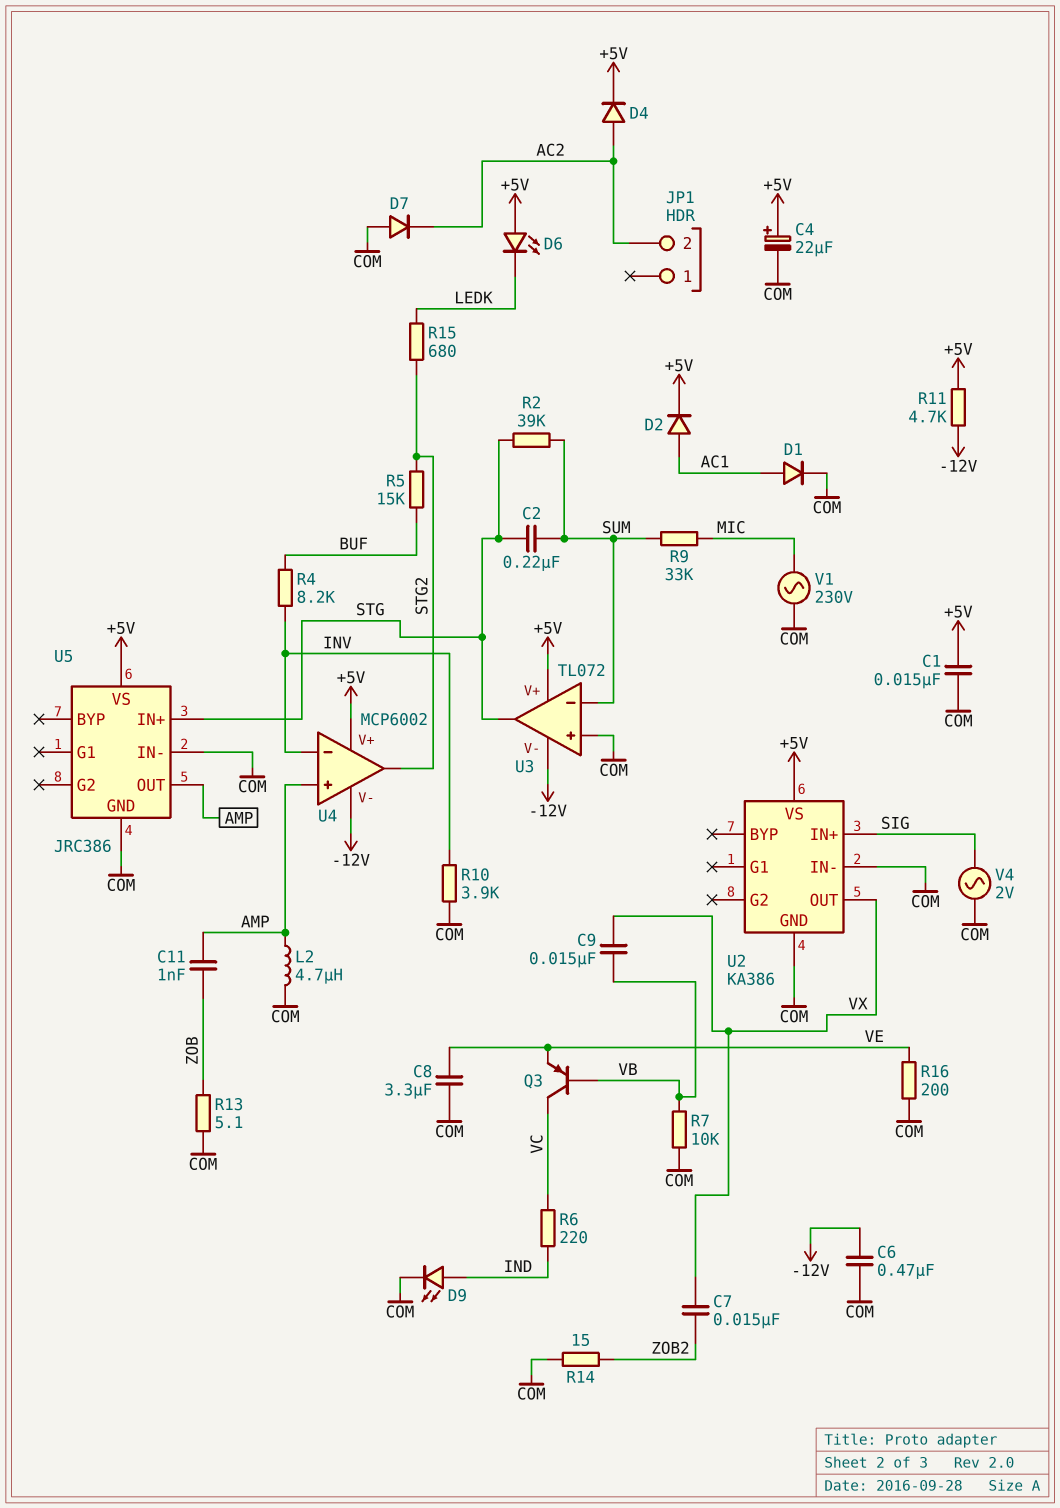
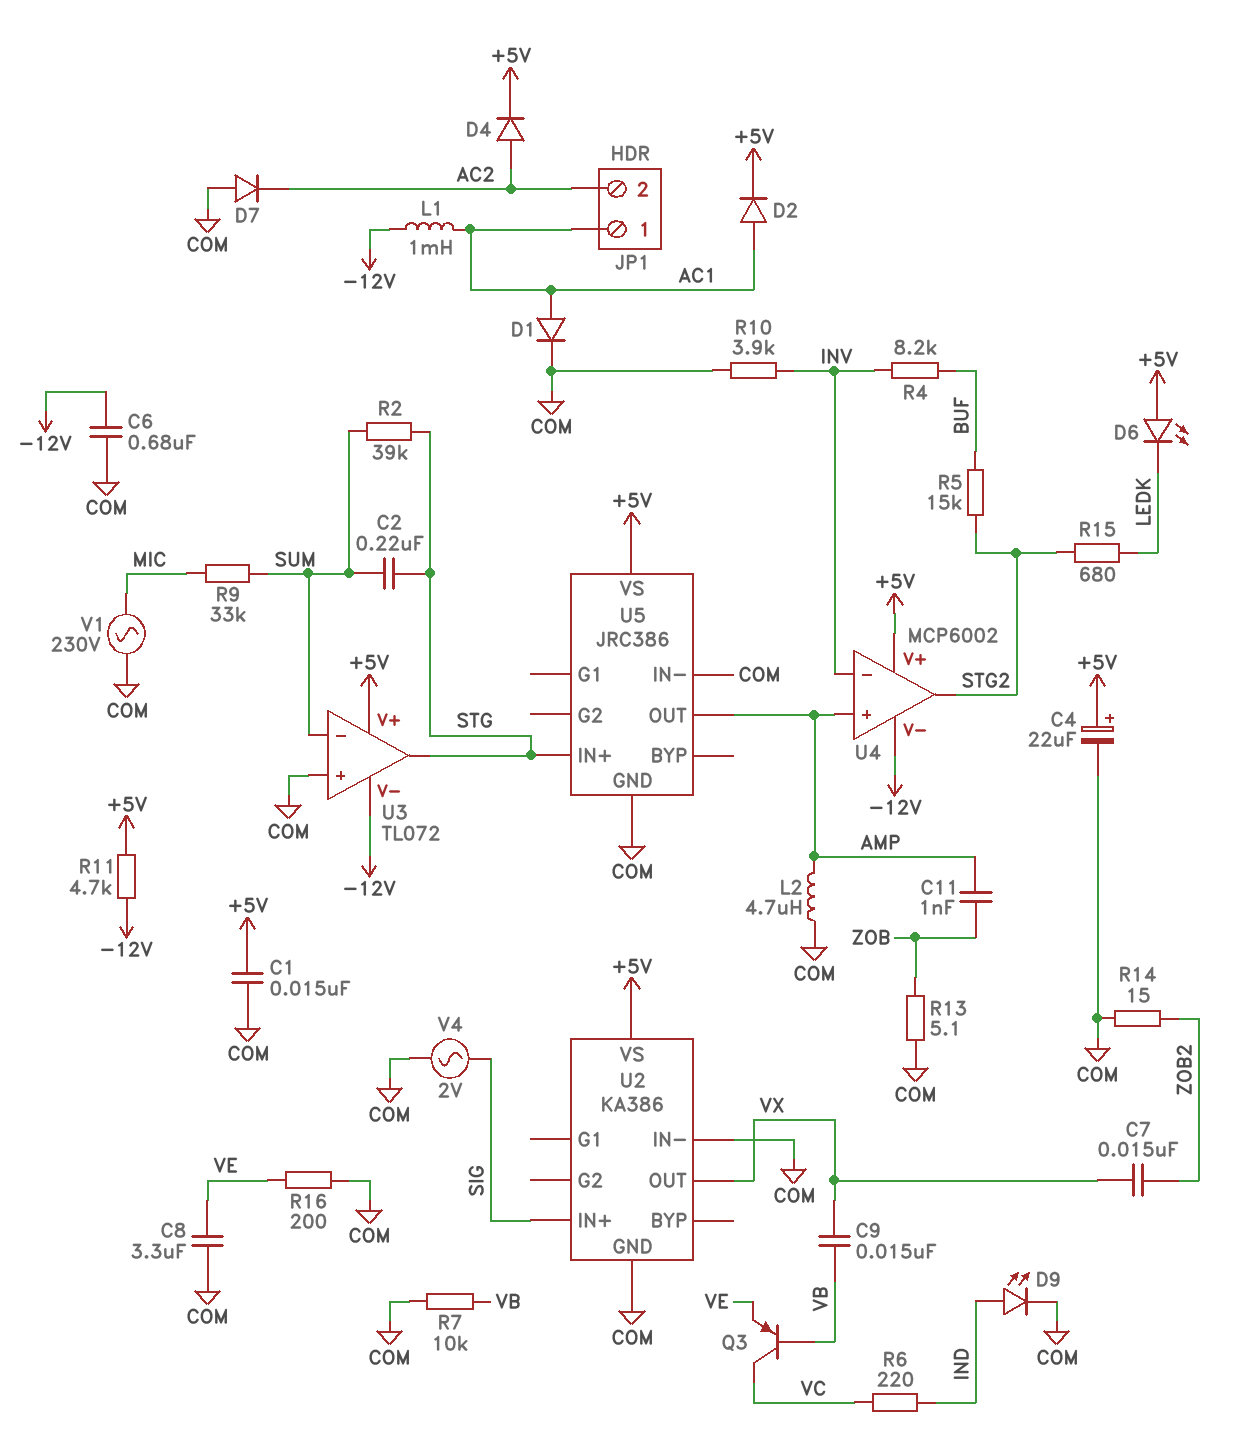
C6: 470nF (-12V, COM) -> 680nF (-12V, COM)
JP1 pin 1: none -> AC1
L1: none -> 1mH (-12V, AC1)

